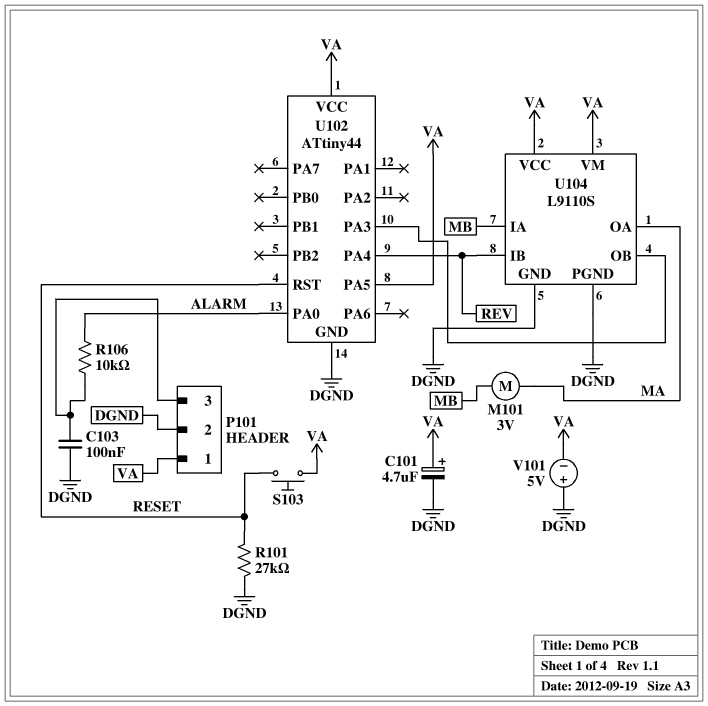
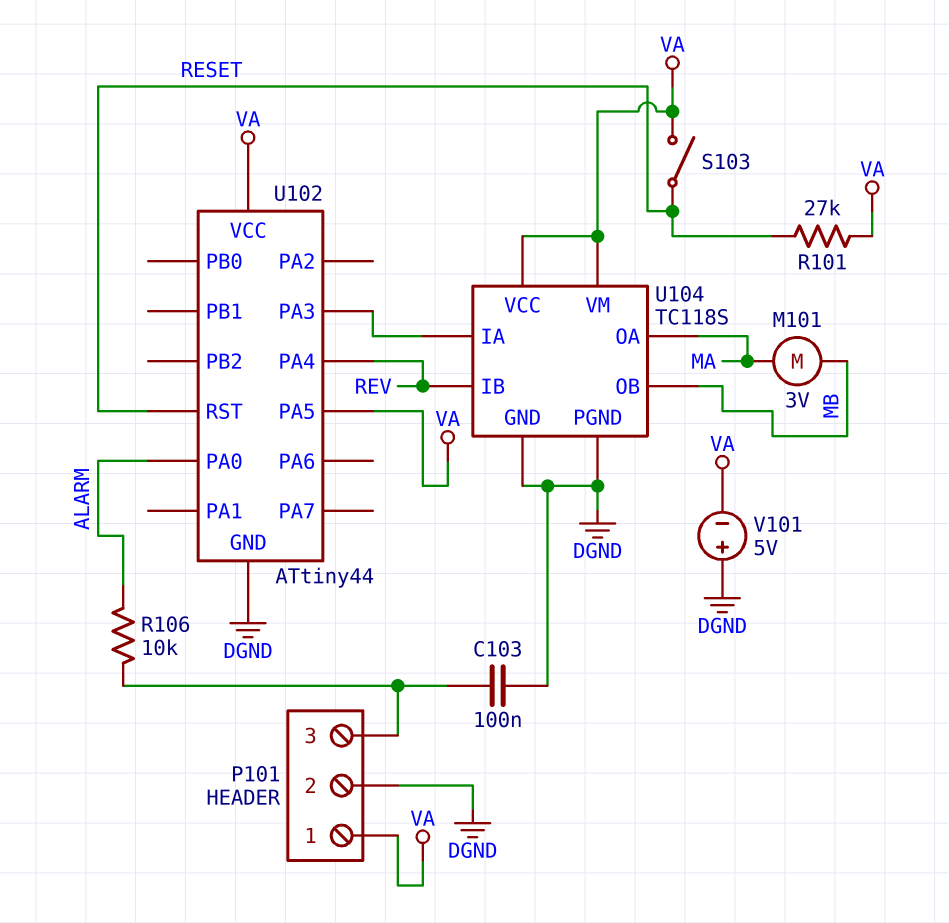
C101: 4.7uF (plus VA, minus DGND) -> none
R101: 27k (DGND, RESET) -> 27k (RESET, VA)
S103: button (RESET, VA) -> switch (RESET, VA)
U104: L9110S -> TC118S
U104 pin IA: MB -> U102/PA3
U104 pin OB: U102/PA3 -> MB

